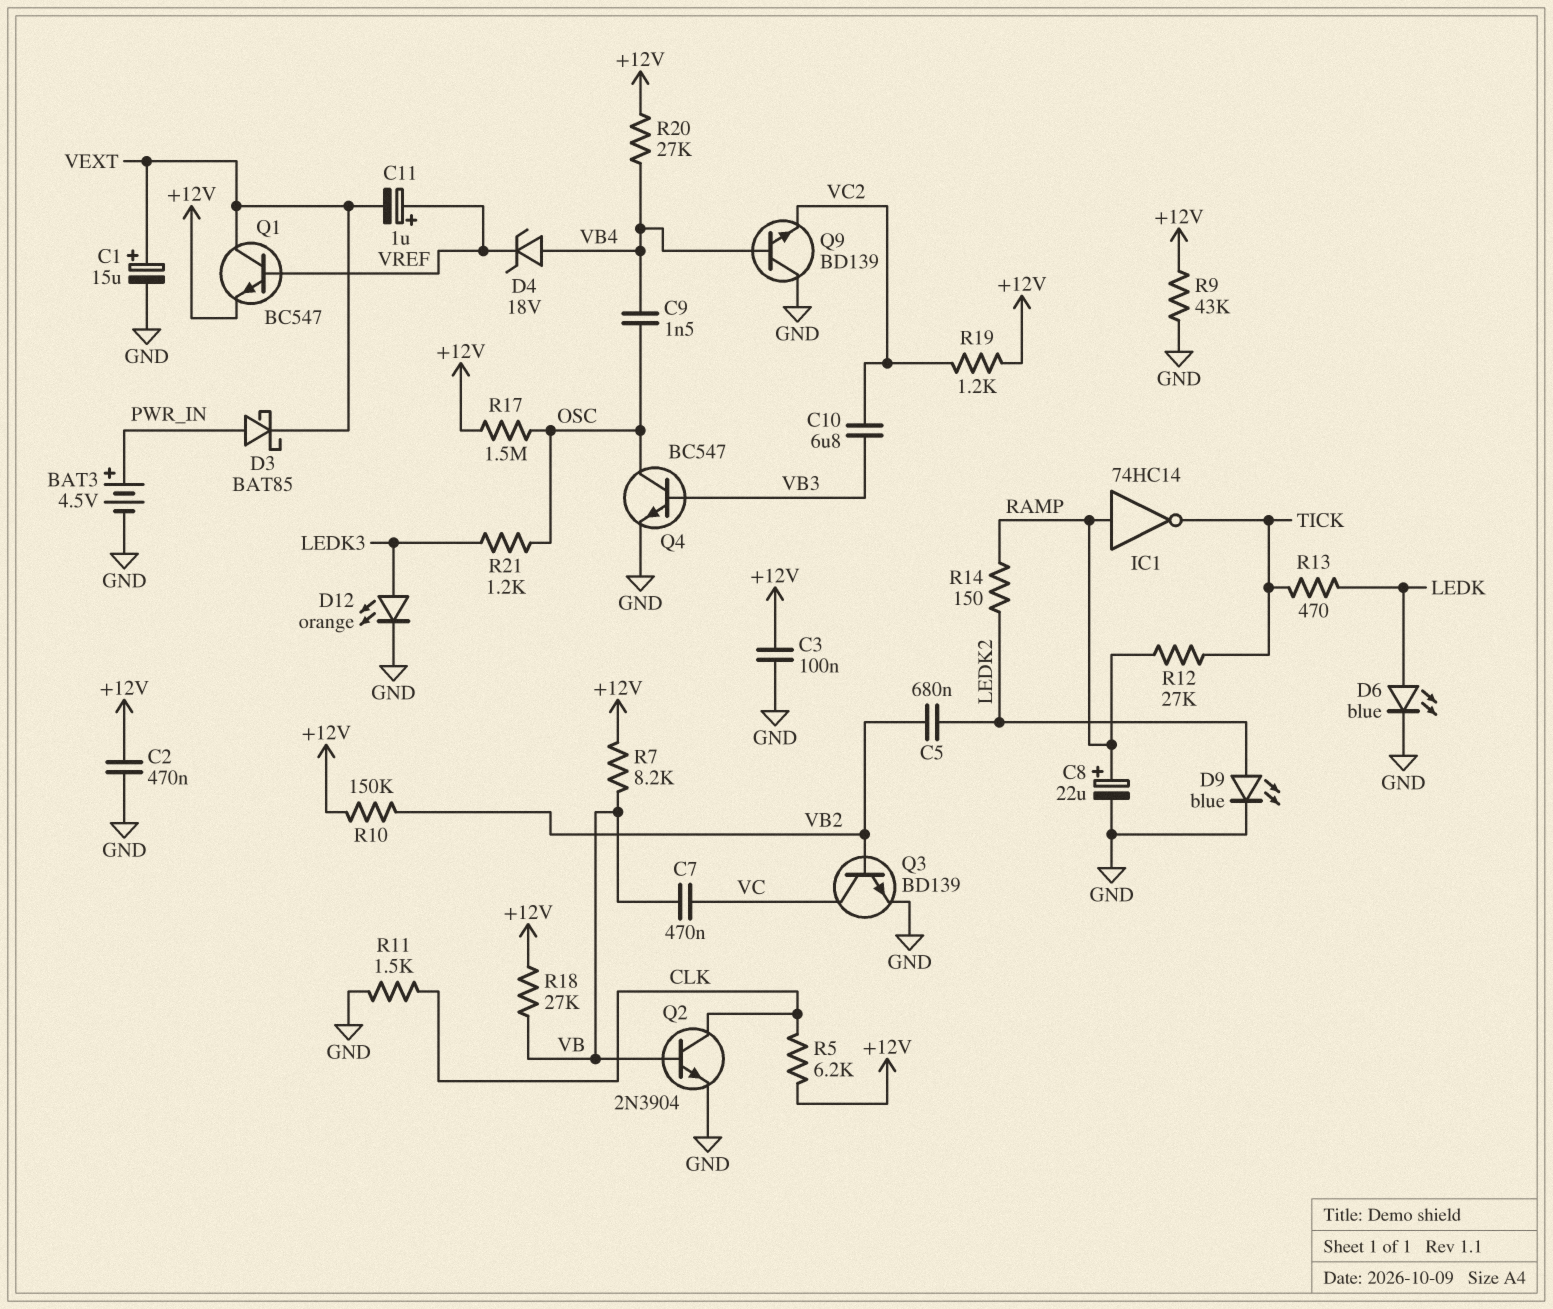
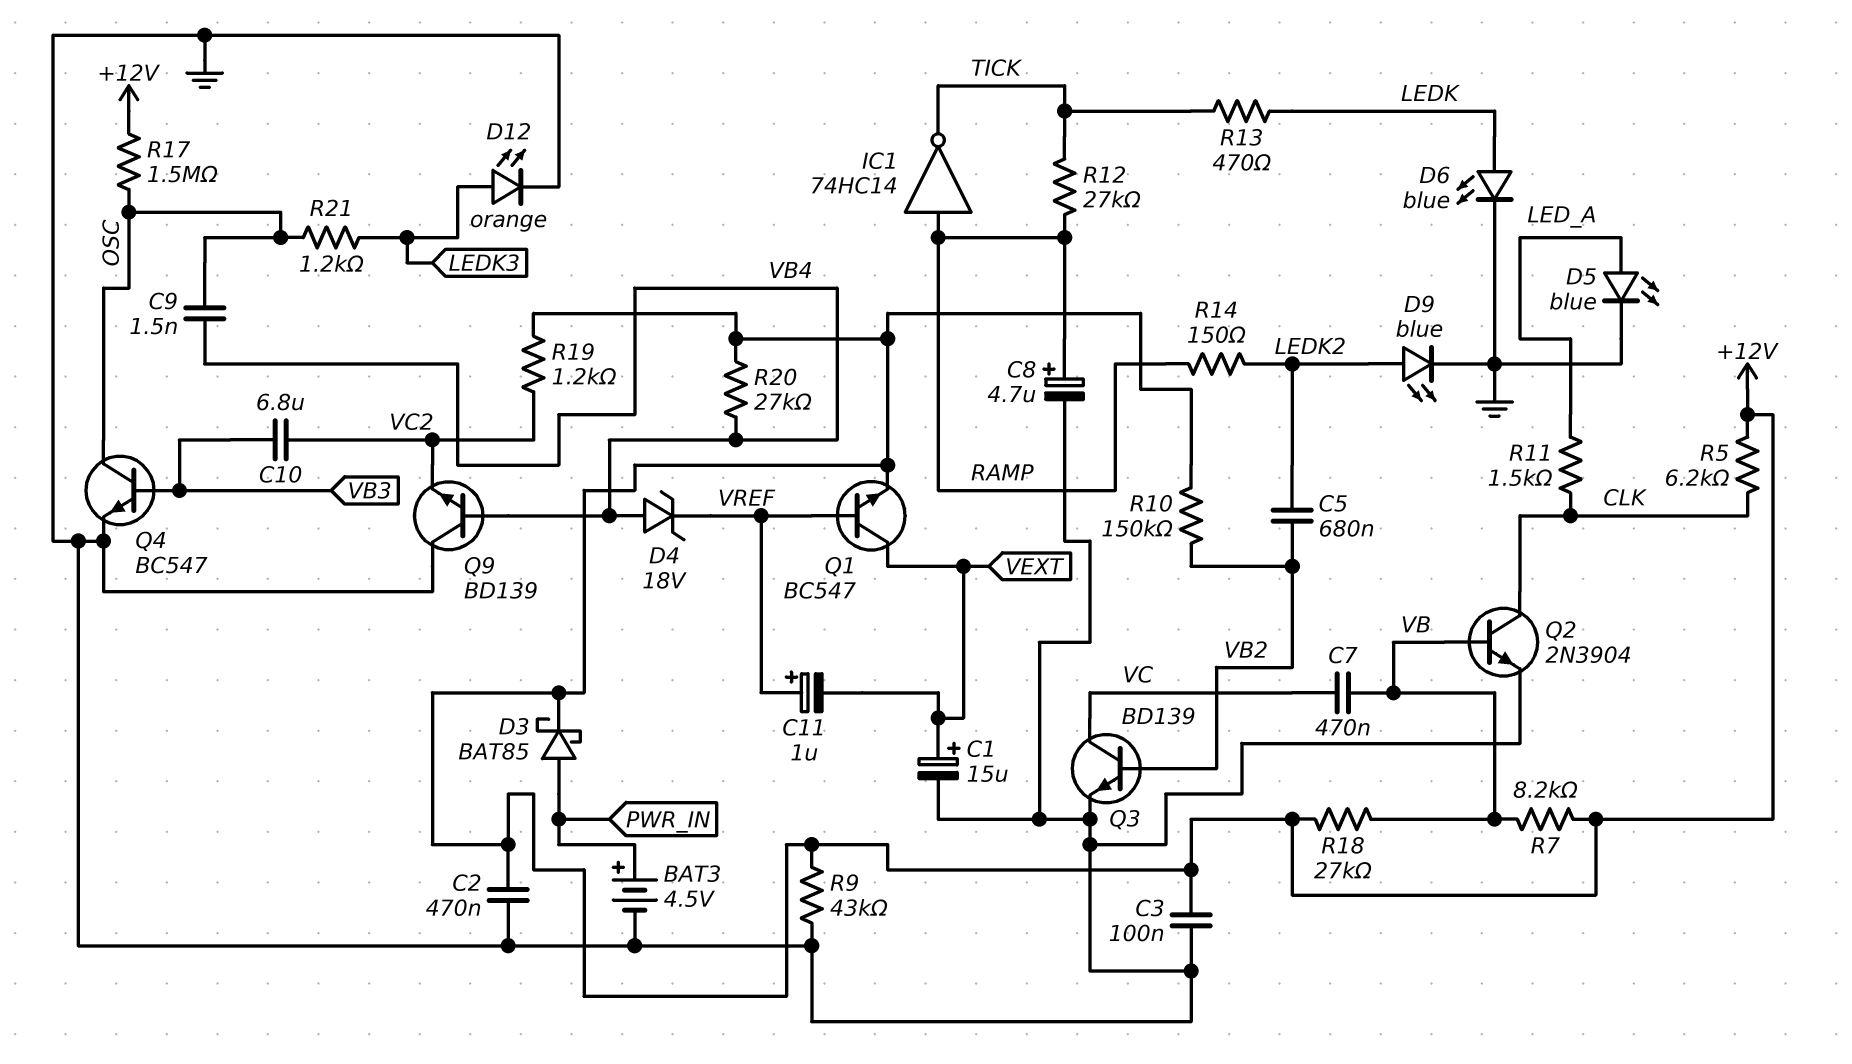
C8: 22uF (plus RAMP, minus GND) -> 4.7uF (plus RAMP, minus GND)
D3: schottky BAT85 (A PWR_IN, K VEXT) -> schottky BAT85 (A PWR_IN, K +12V)
D5: none -> LED blue (A LED_A, K GND)
R11: 1.5k (CLK, GND) -> 1.5k (CLK, LED_A)

